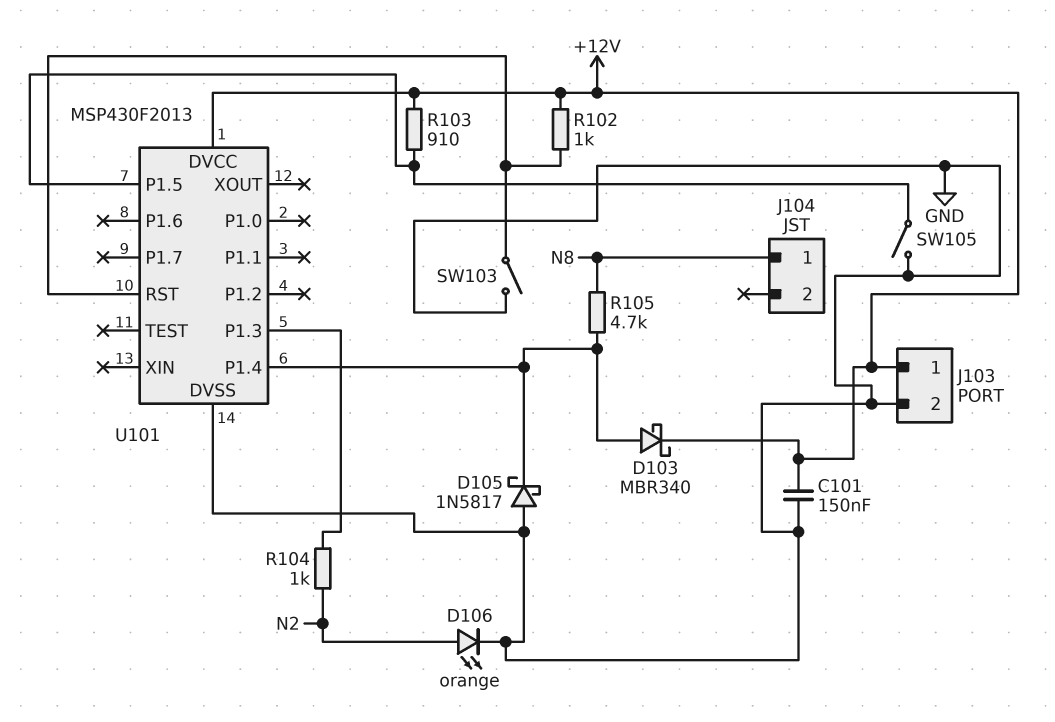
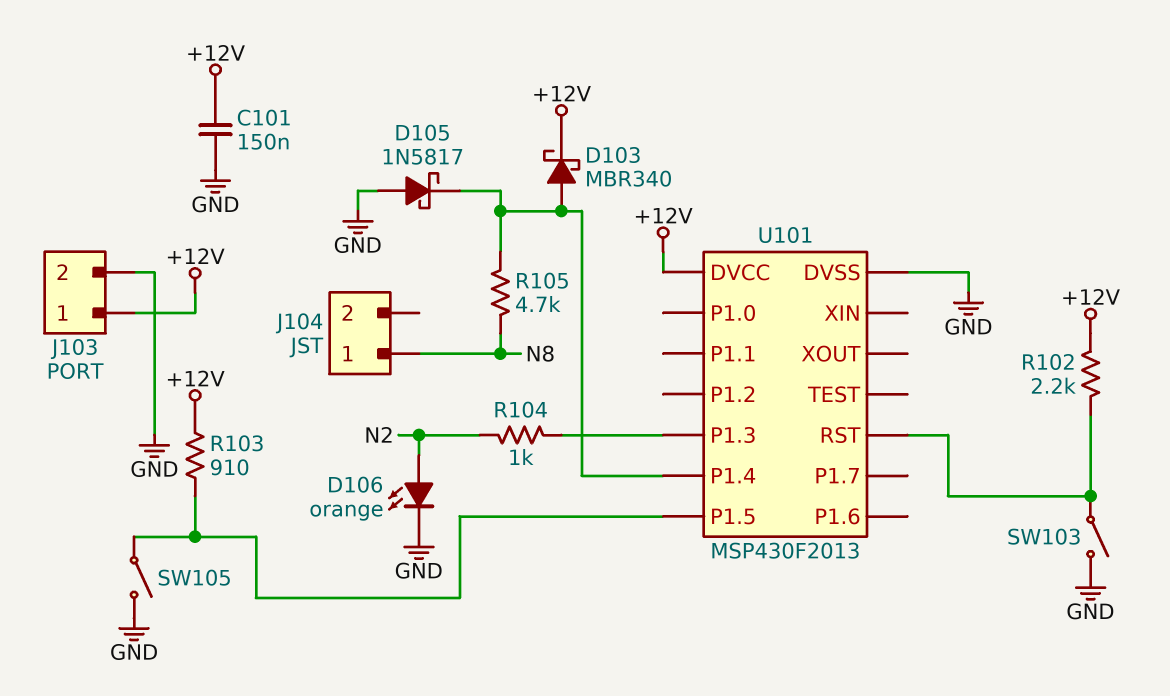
R102: 1k (+12V, U101/RST) -> 2.2k (+12V, U101/RST)

